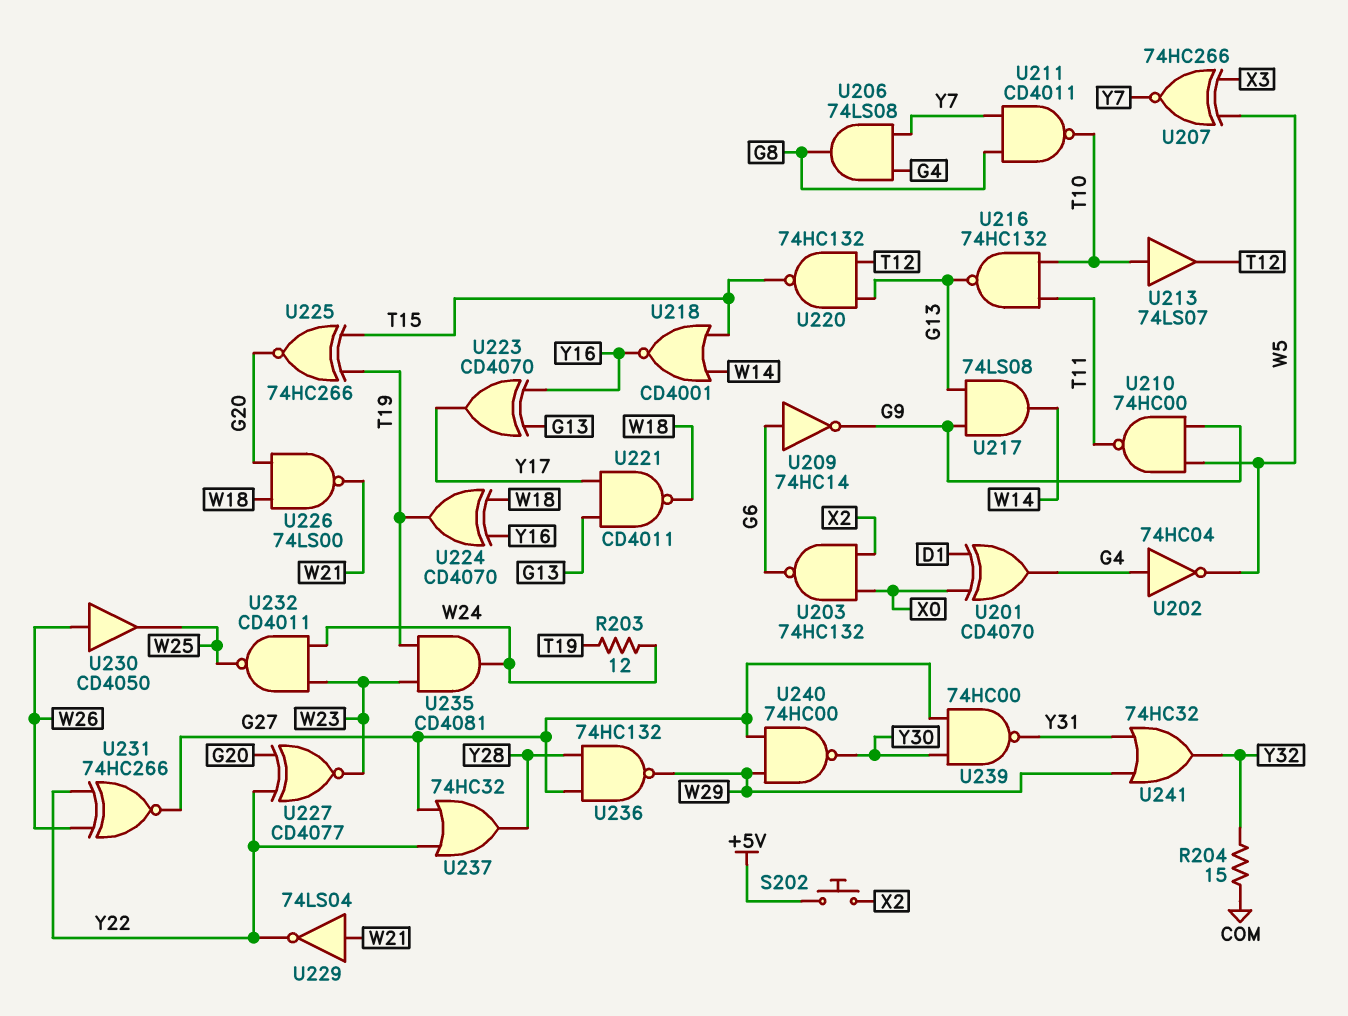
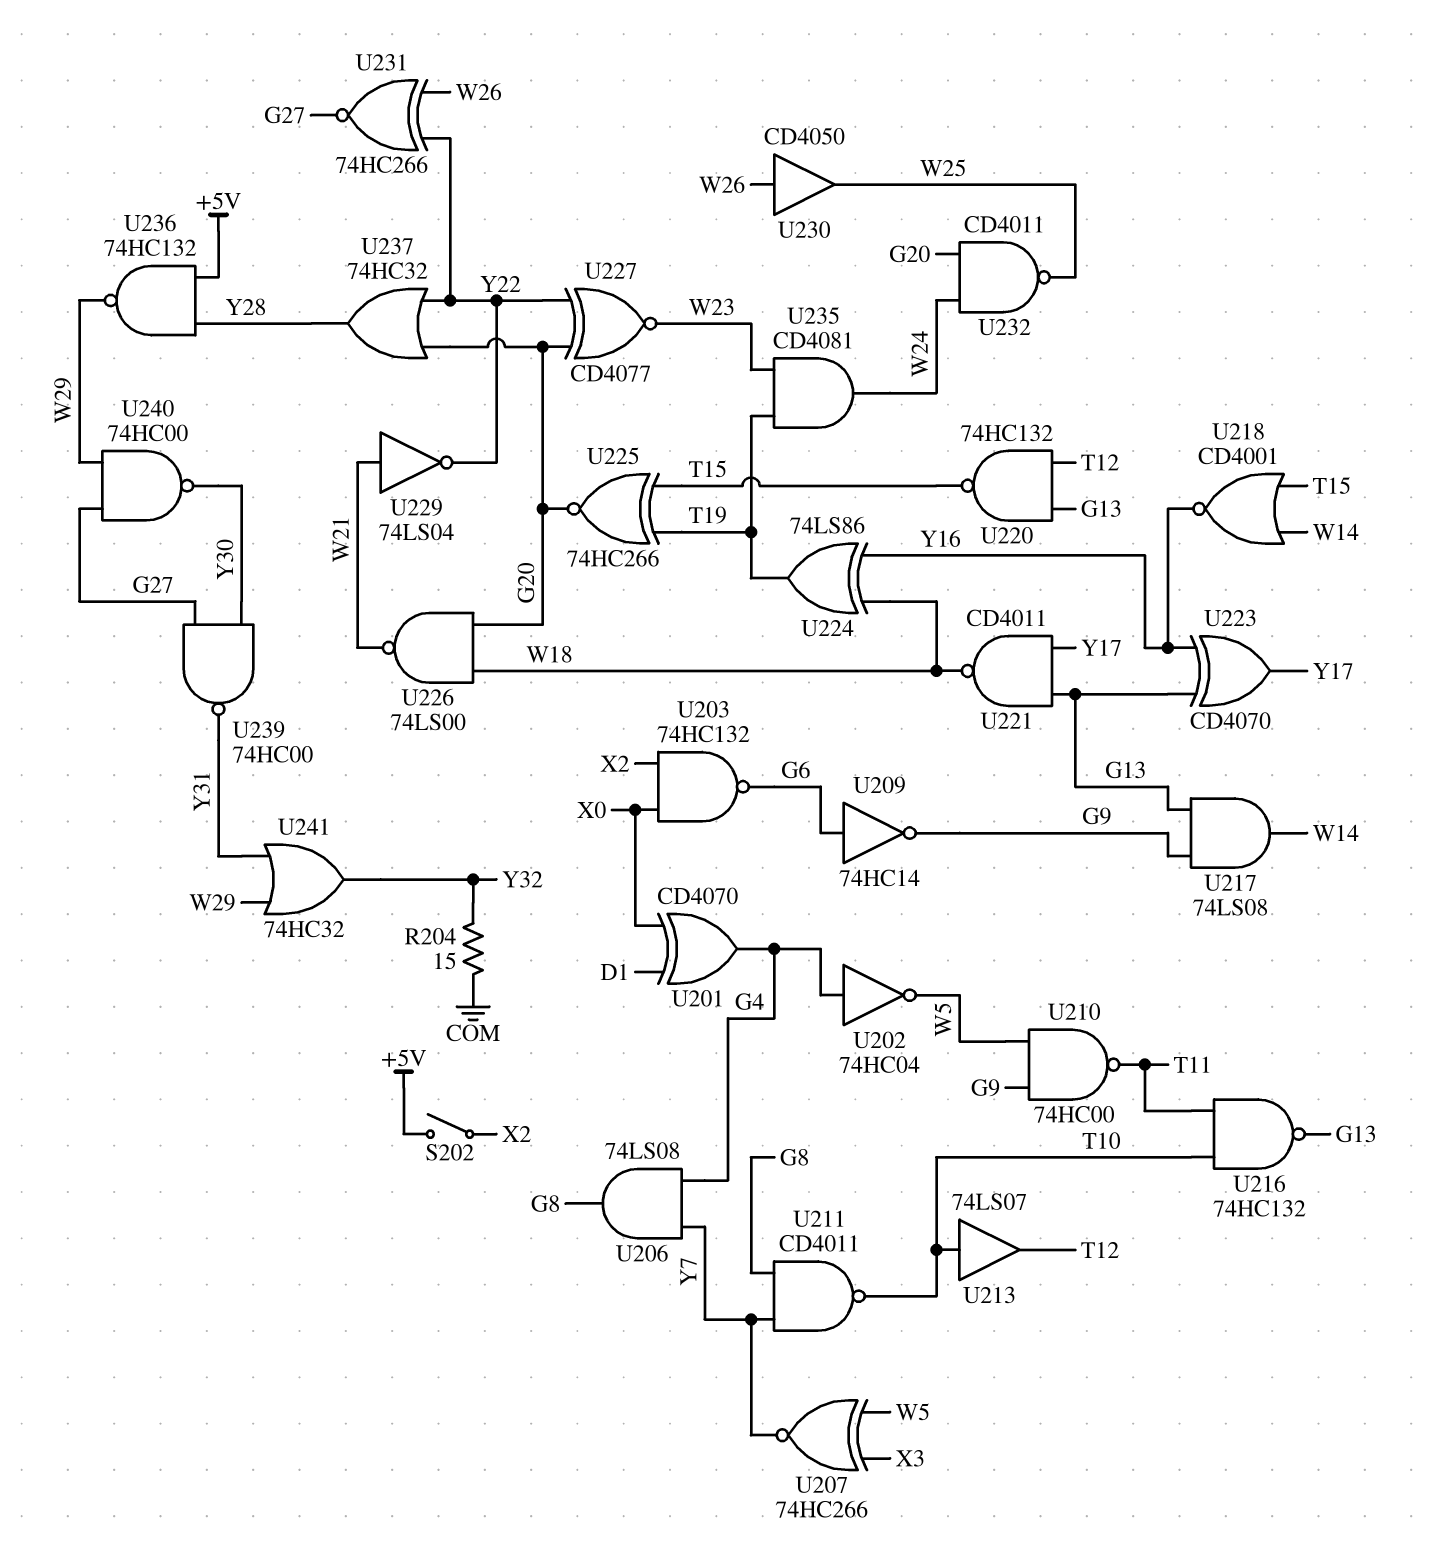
R203: 12 (T19, W24) -> none
S202: button (+5V, X2) -> switch (+5V, X2)
U224: XOR CD4070 (in W18, in Y16, out T19) -> XOR 74LS86 (in W18, in Y16, out T19)
U232: NAND CD4011 (in W23, in W24, out W25) -> NAND CD4011 (in G20, in W24, out W25)
U236: NAND 74HC132 (in G27, in Y28, out W29) -> NAND 74HC132 (in +5V, in Y28, out W29)
U237: OR 74HC32 (in G27, in Y22, out Y28) -> OR 74HC32 (in G20, in Y22, out Y28)

